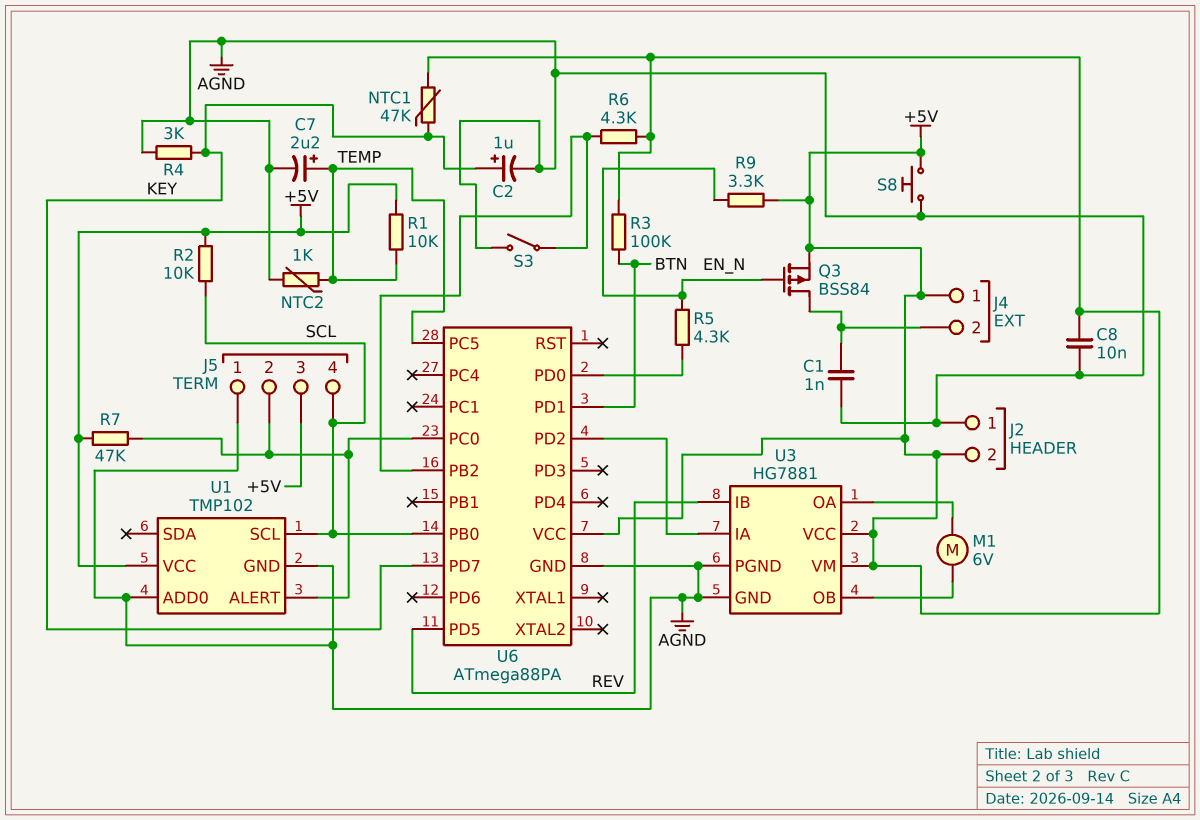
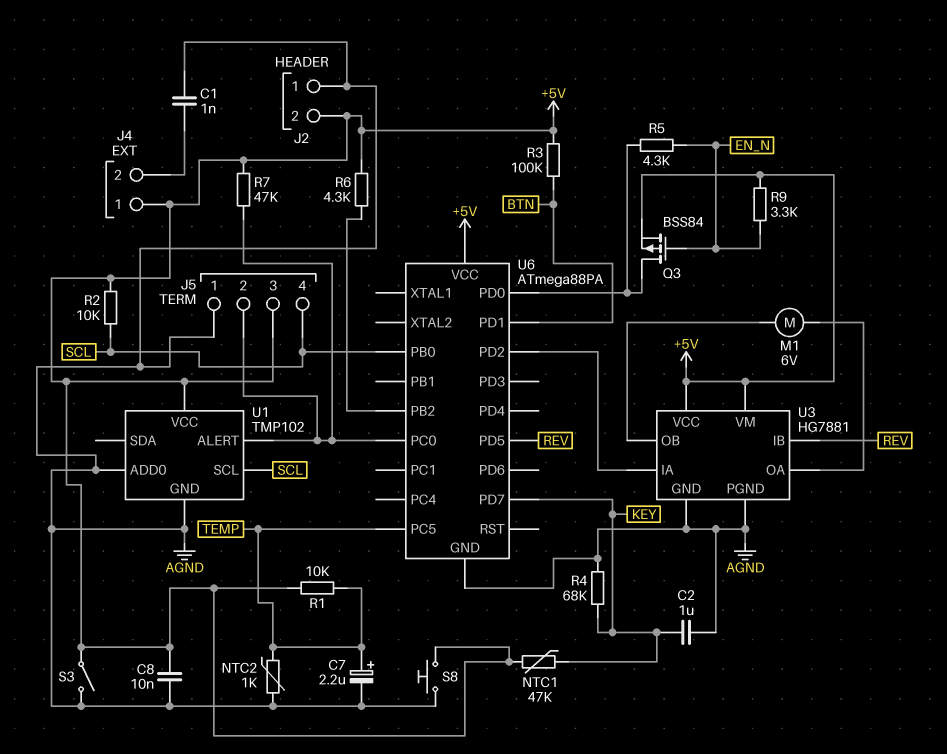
C2: 1uF (plus KEY, minus AGND) -> 1uF (AGND, KEY)
Q3: PMOS BSS84 (G EN_N, D J4/2, S +5V) -> PMOS BSS84 (G EN_N, D U6/PD0, S +5V)
R4: 3k (AGND, KEY) -> 68k (AGND, KEY)
S3: switch (AGND, U6/PB2) -> switch (+5V, AGND)

